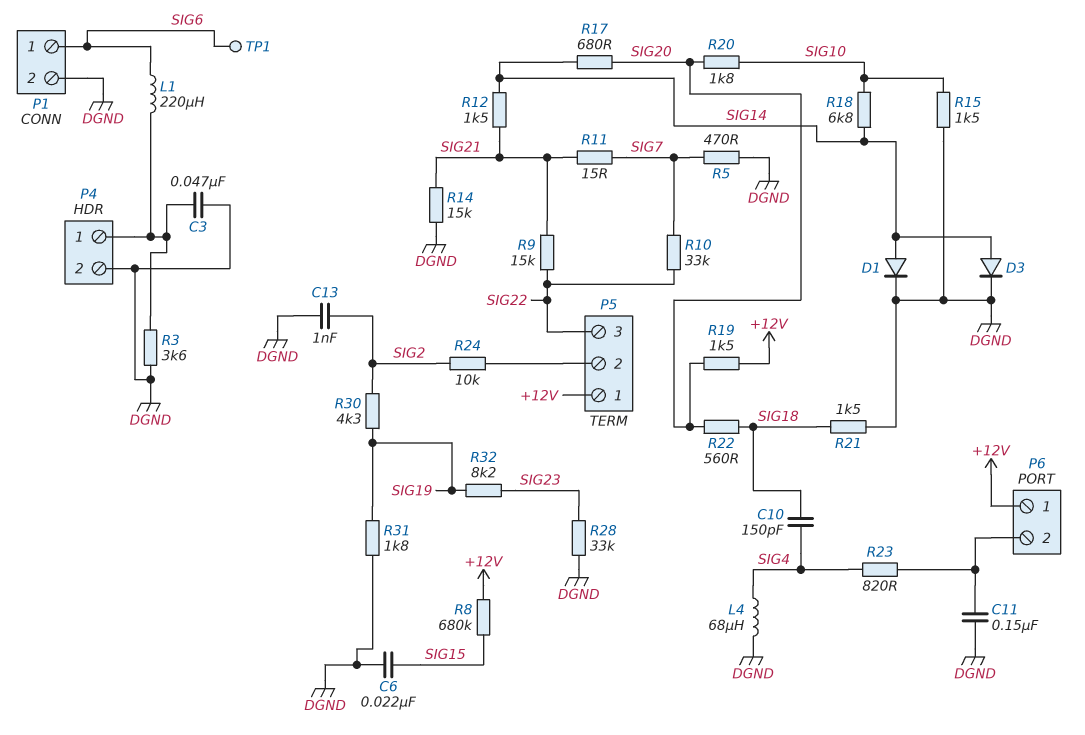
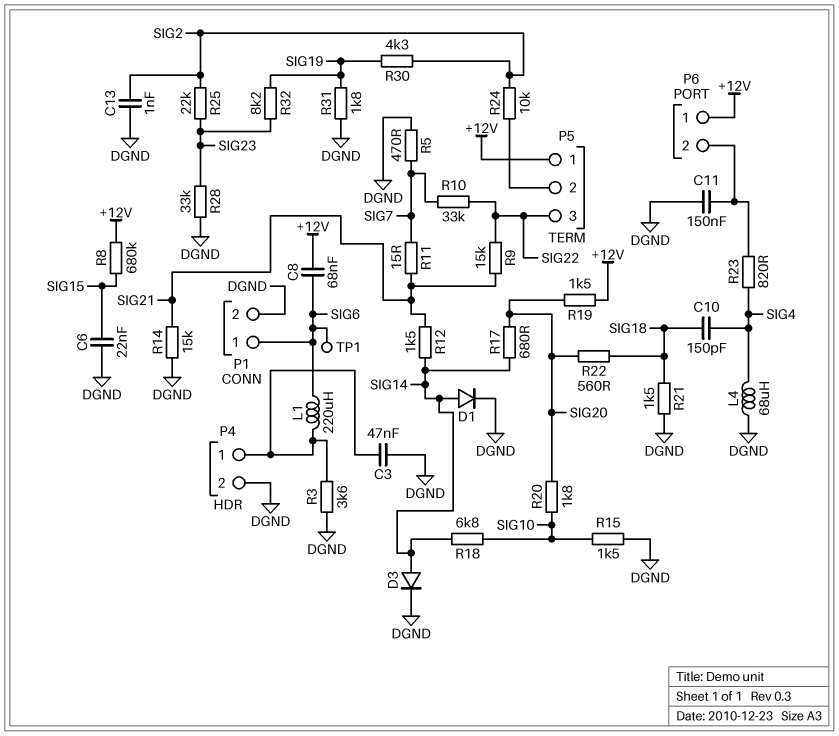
C8: none -> 68nF (+12V, SIG6)
R25: none -> 22k (SIG2, SIG23)

